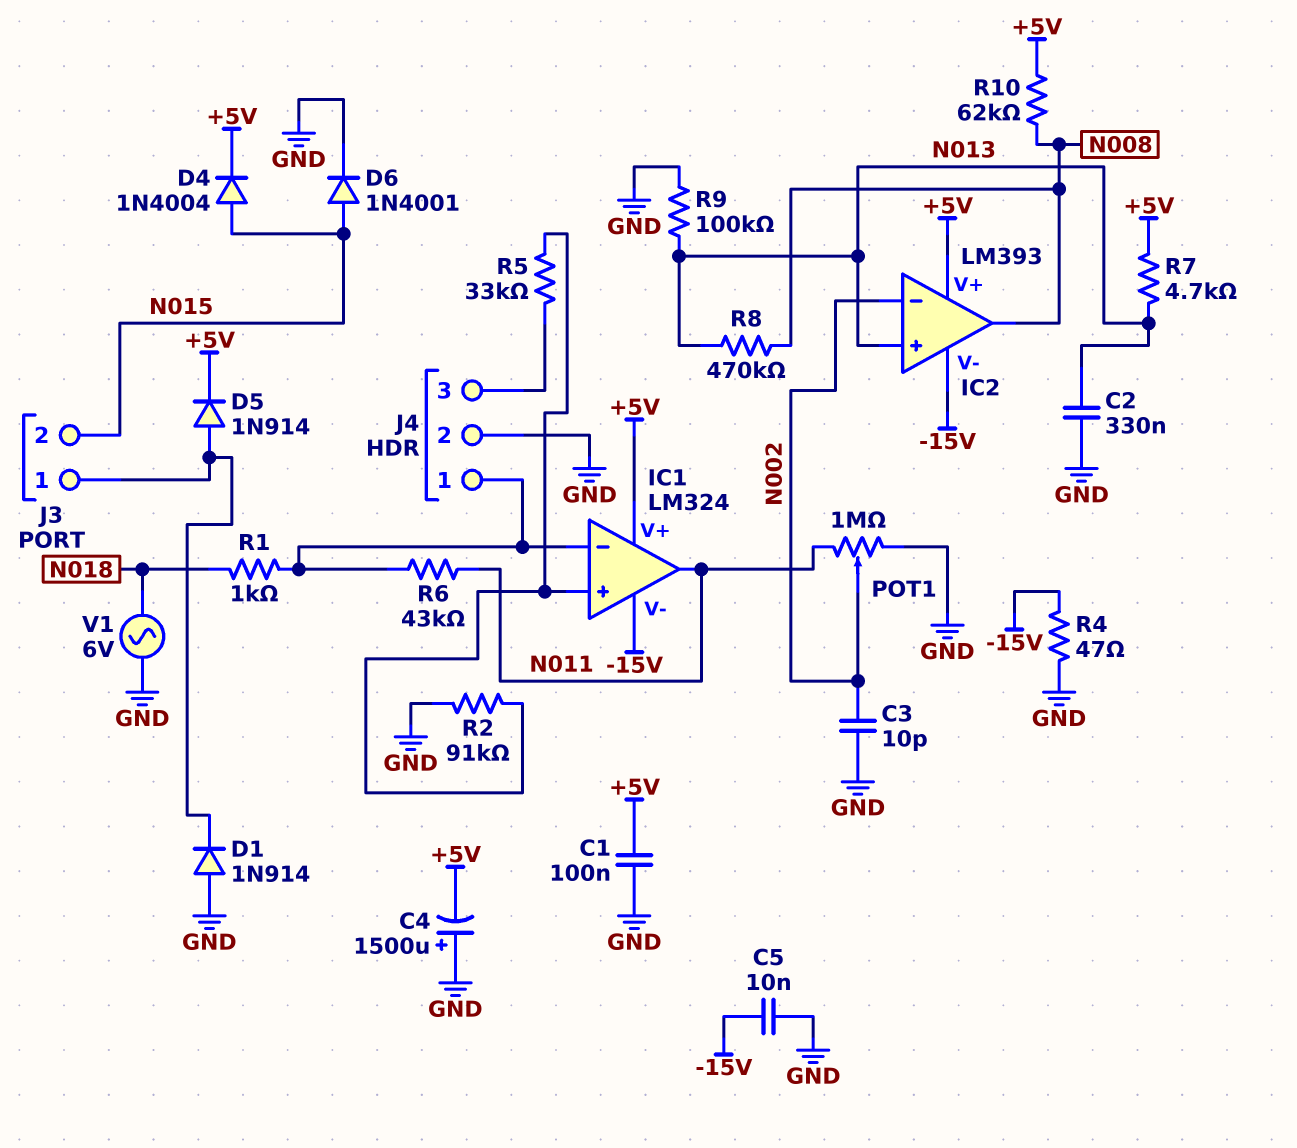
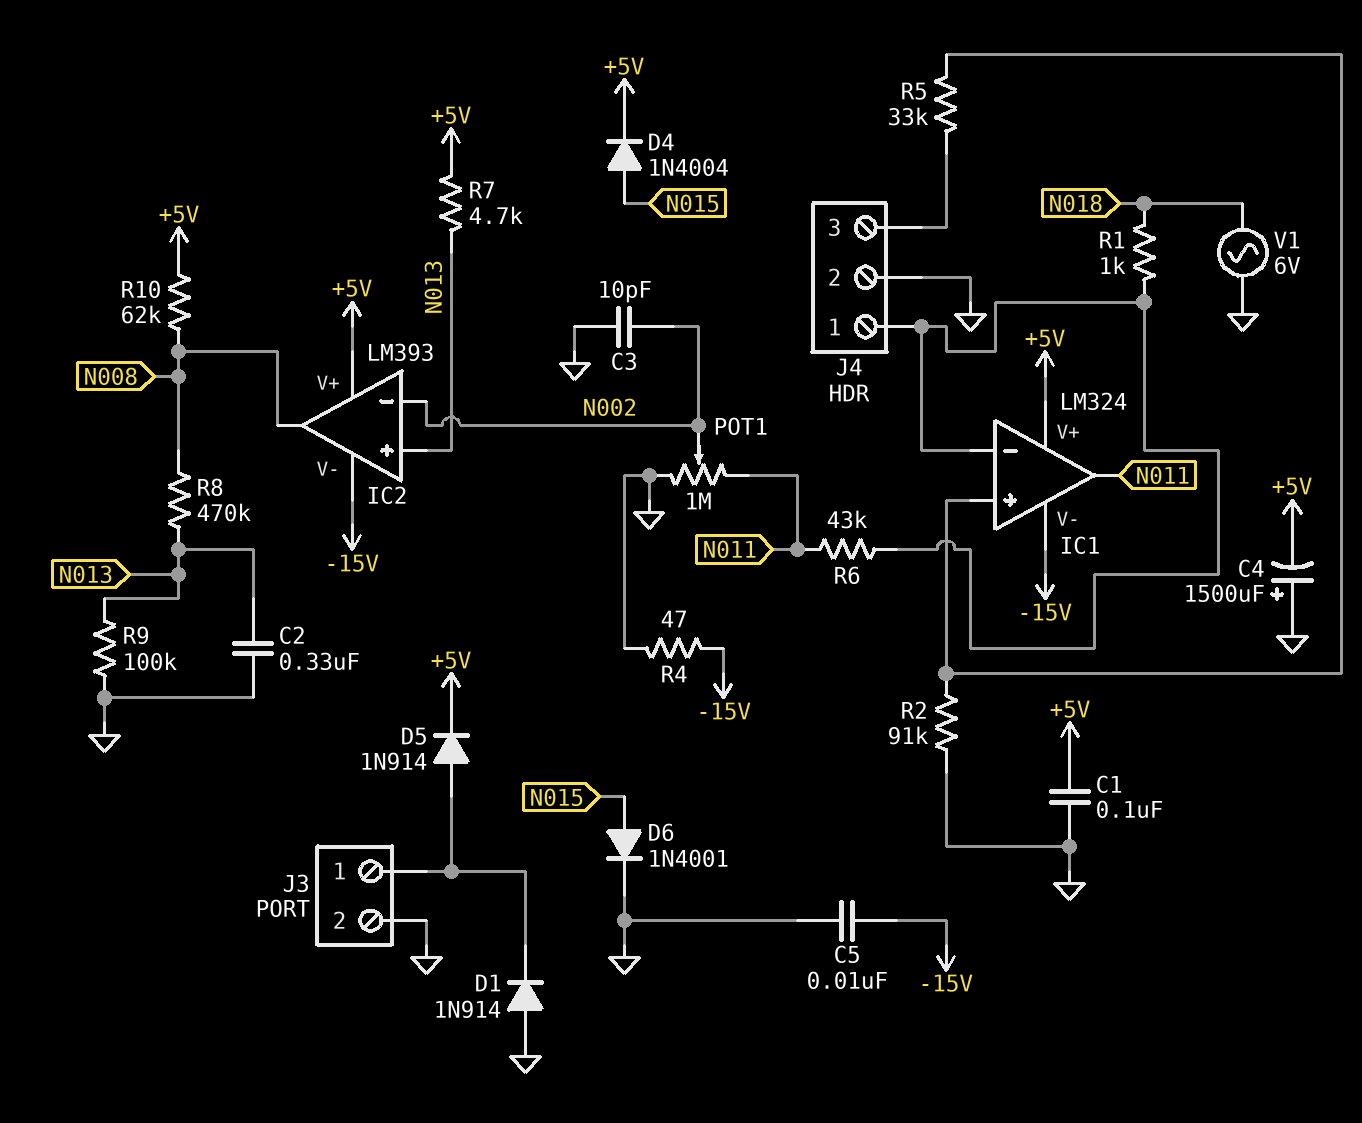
J3 pin 2: N015 -> GND

